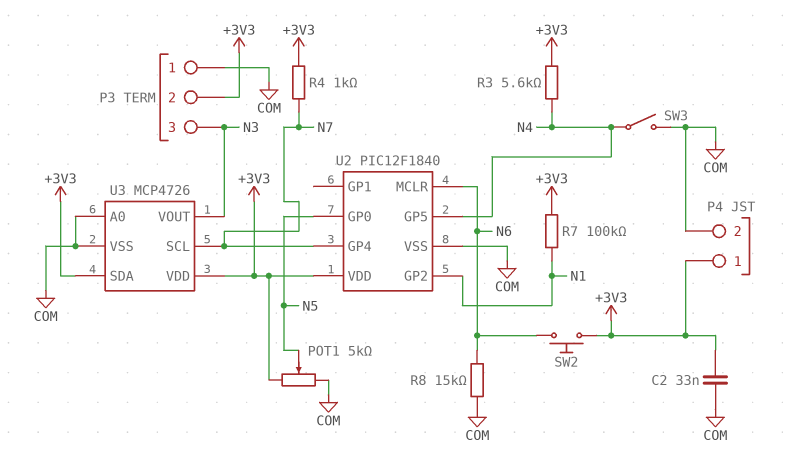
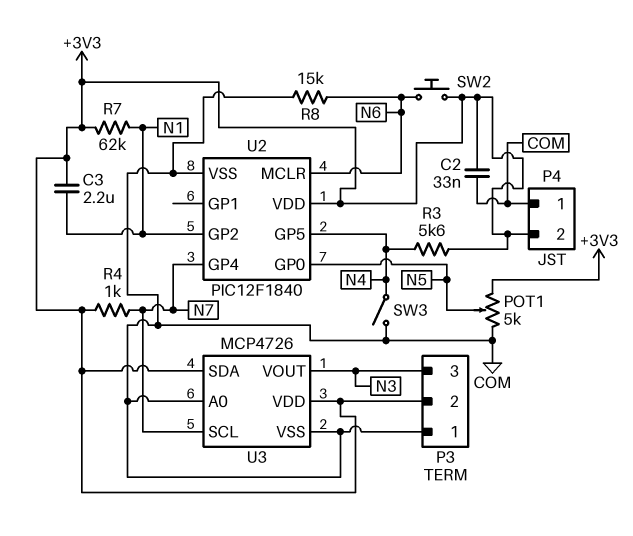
C3: none -> 2.2uF (+3V3, N1)
P4 pin 1: +3V3 -> COM
P4 pin 2: COM -> +3V3
R7: 100k (+3V3, N1) -> 62k (+3V3, N1)

